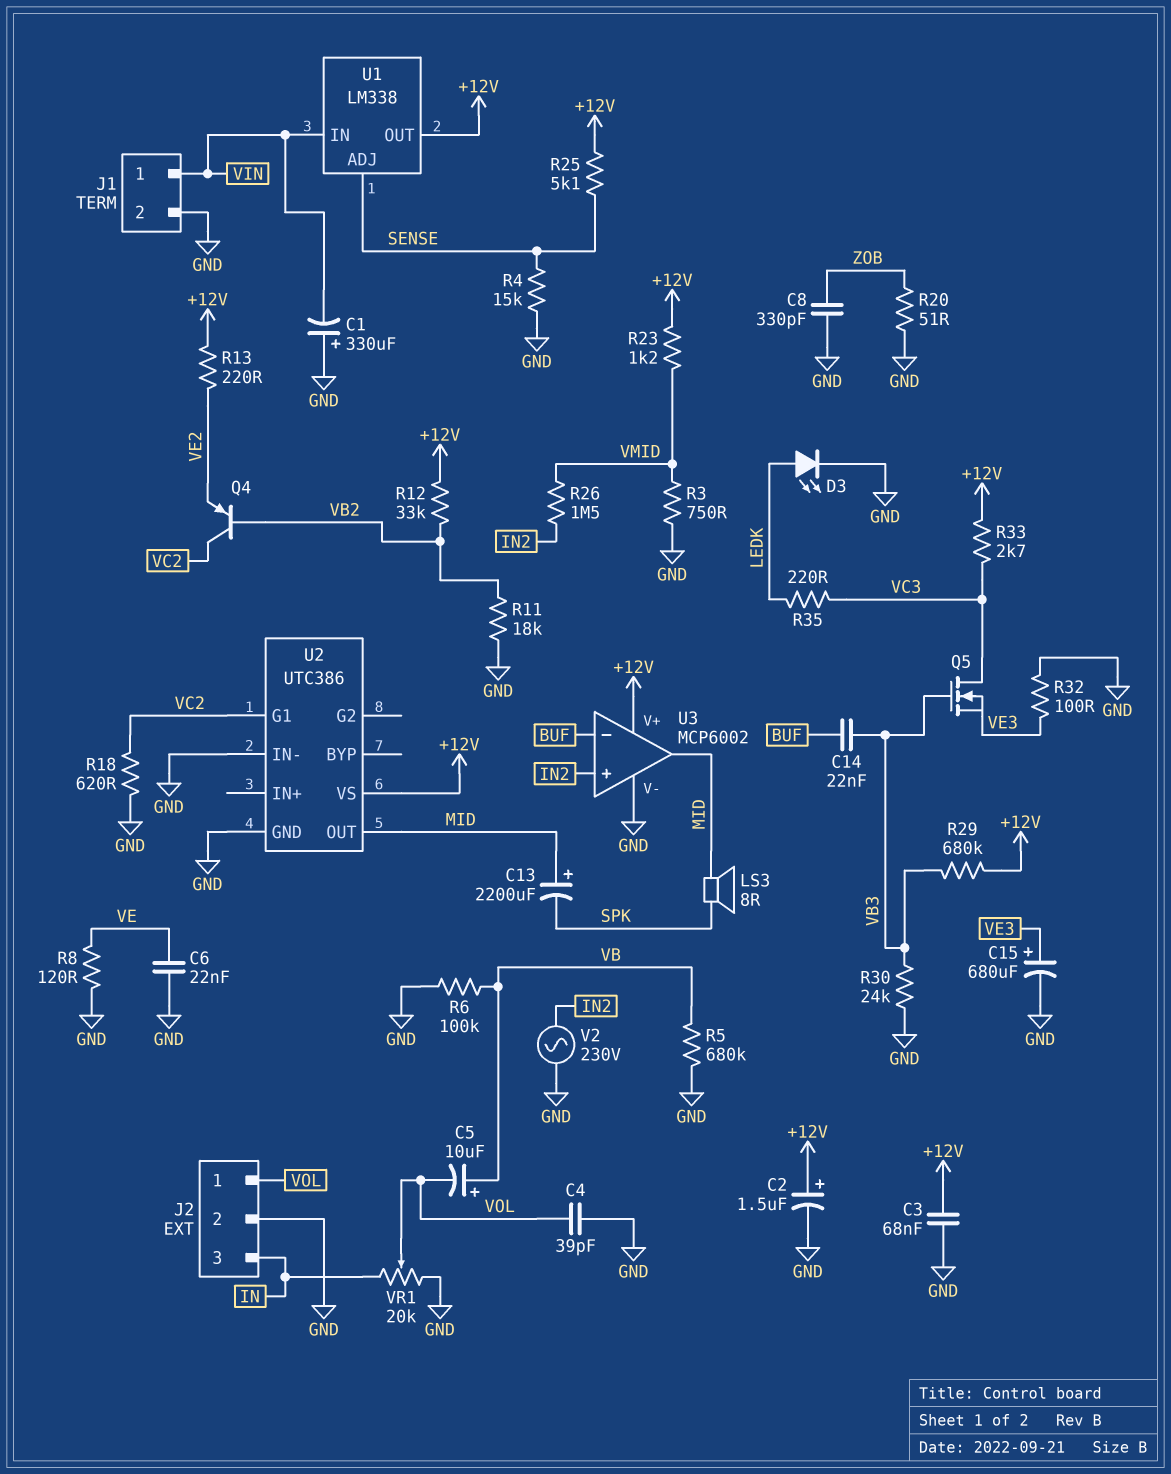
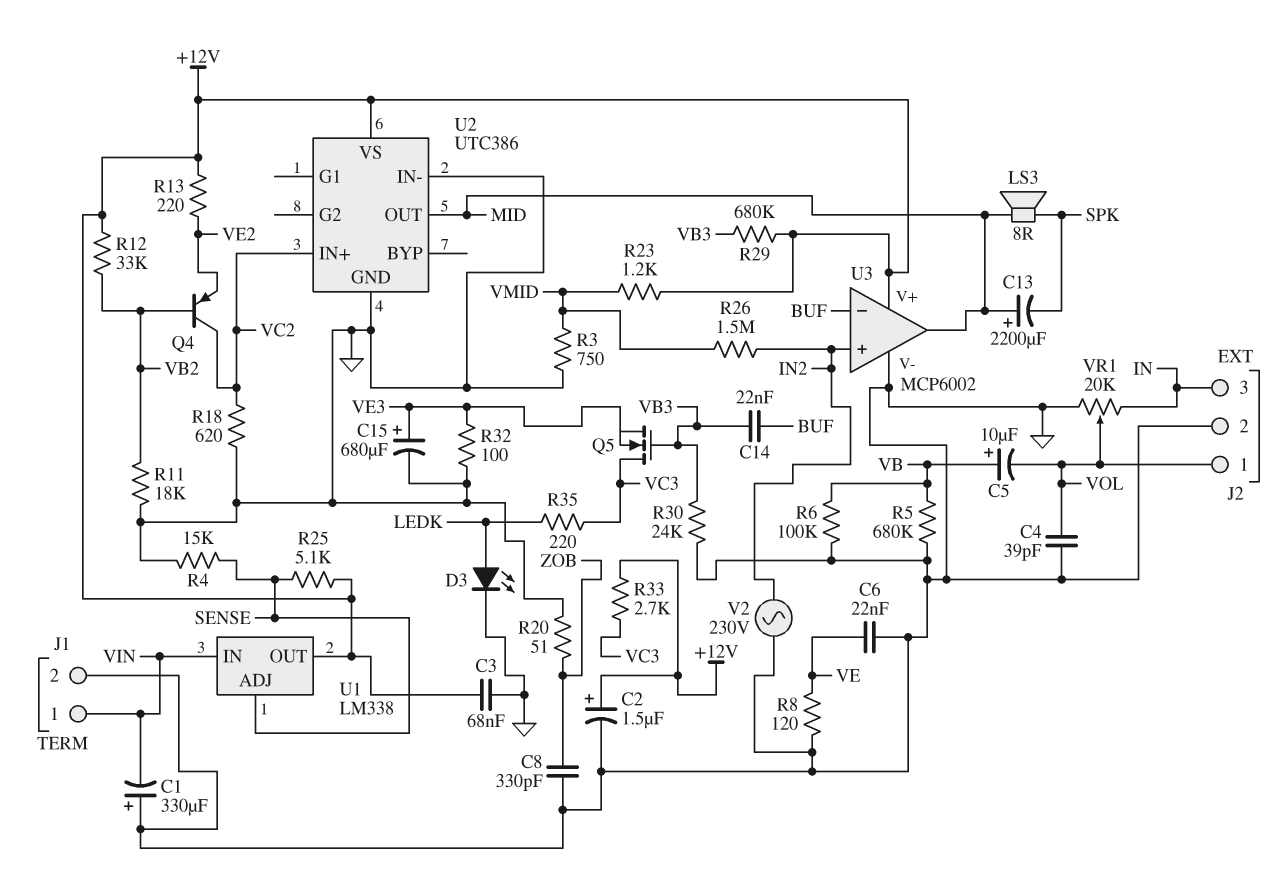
U2 pin G1: VC2 -> none
U2 pin IN+: none -> VC2

